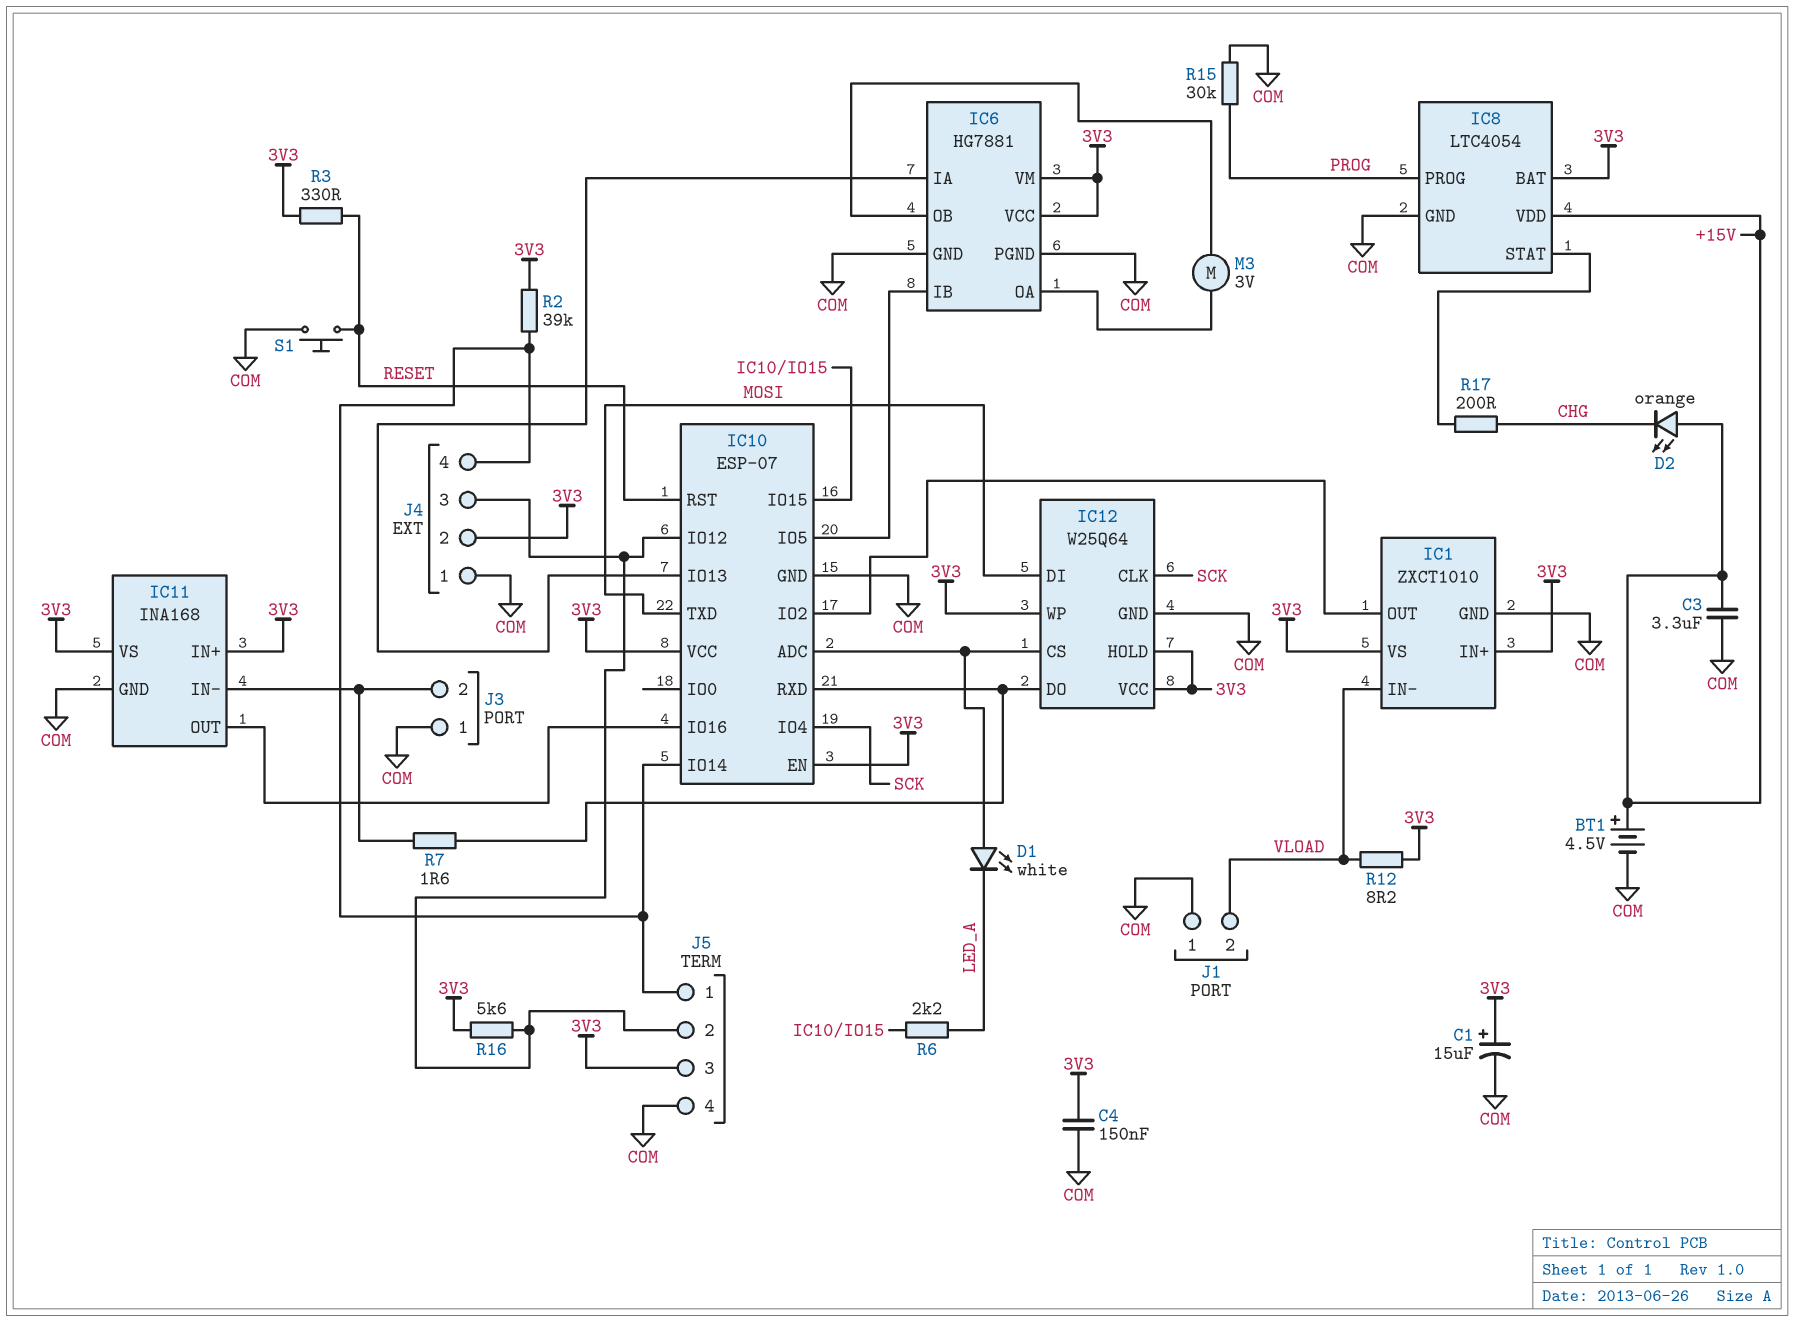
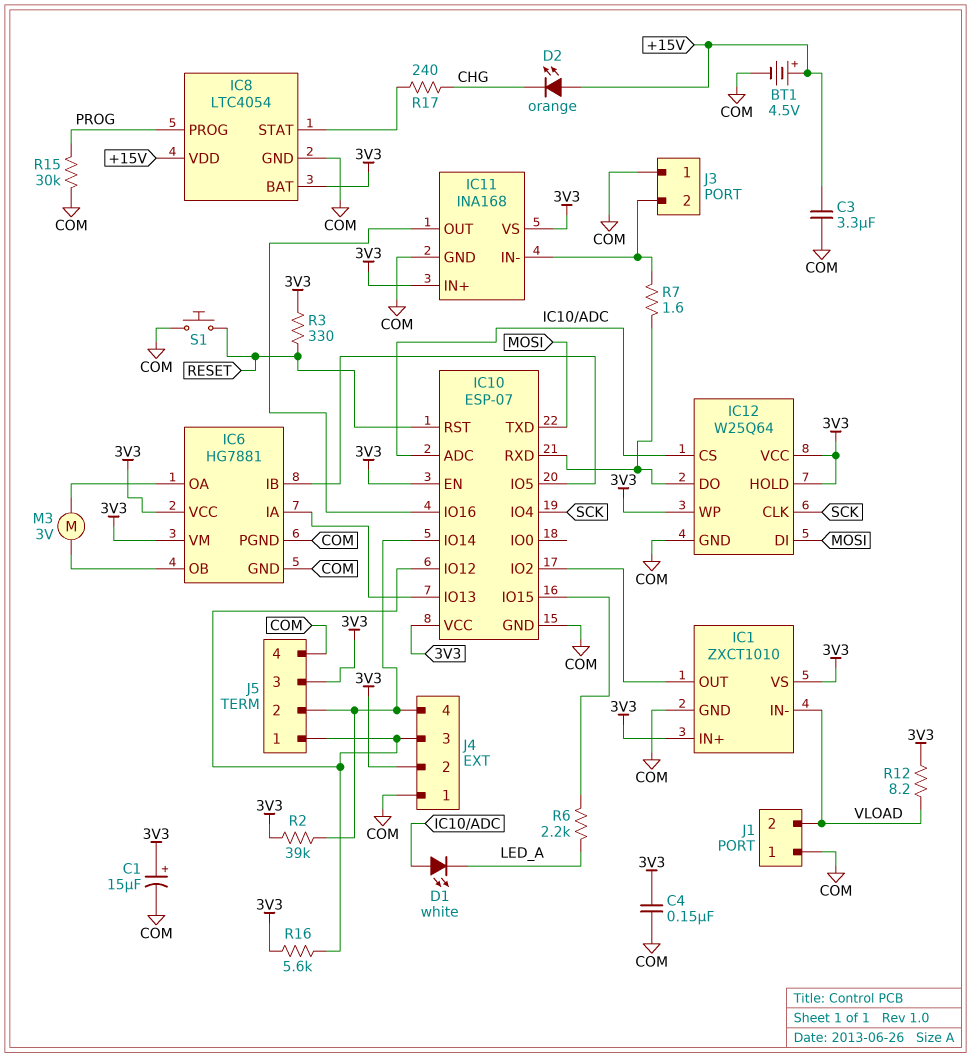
J5 pin 1: IC10/IO14 -> IC10/IO12
J5 pin 2: IC10/IO12 -> IC10/IO14
R17: 200 (CHG, IC8/STAT) -> 240 (CHG, IC8/STAT)

